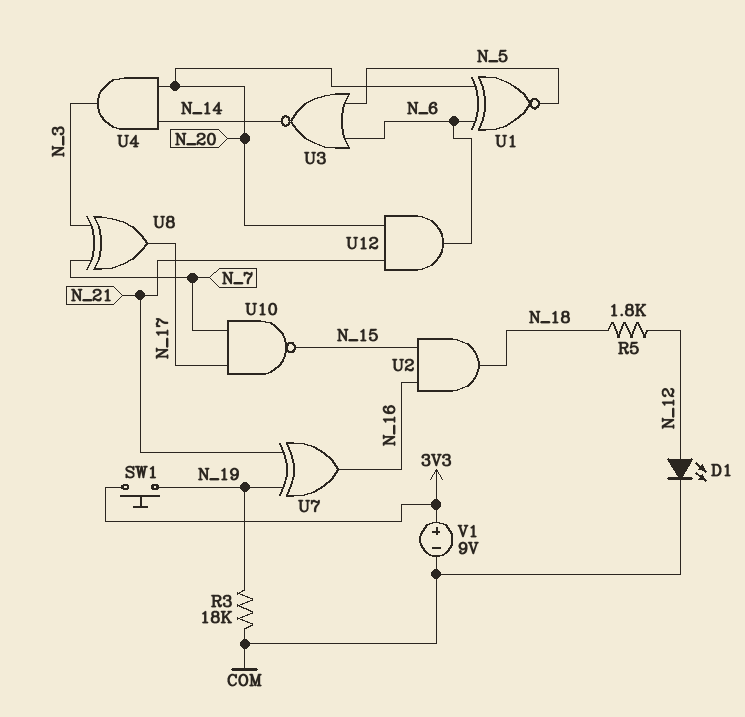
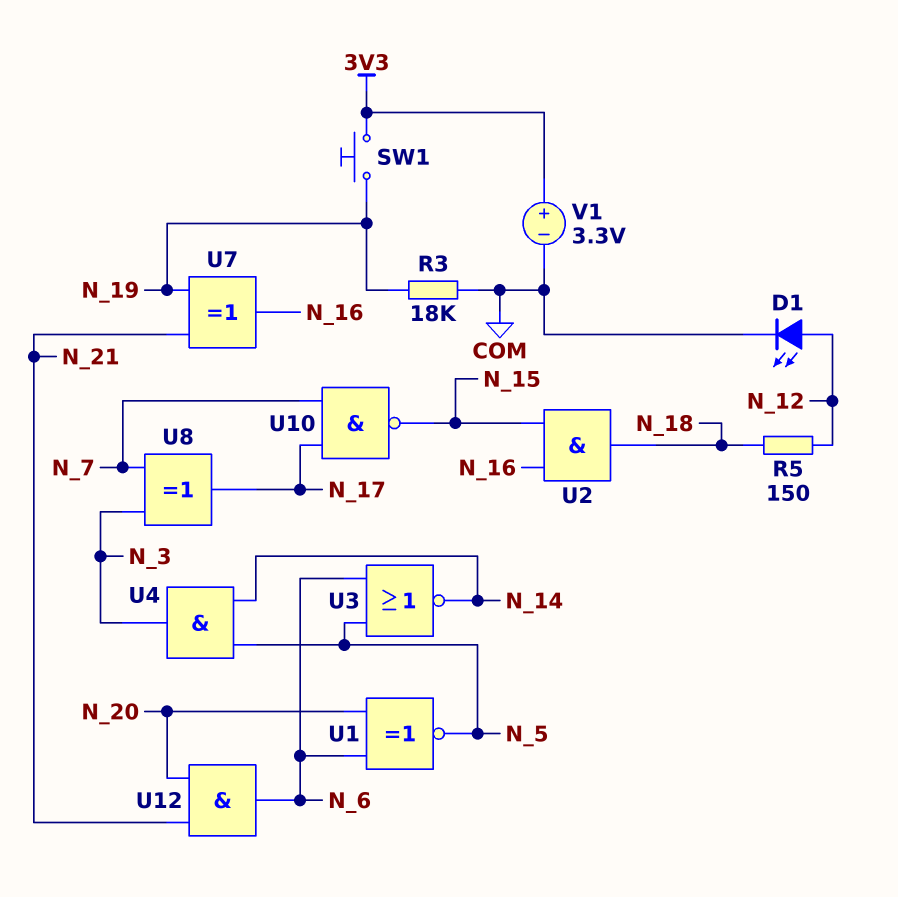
R5: 1.8k (N_12, N_18) -> 150 (N_12, N_18)
U4: AND (in N_14, in N_20, out N_3) -> AND (in N_5, in N_14, out N_3)
V1: 9V (plus 3V3, minus COM) -> 3.3V (plus 3V3, minus COM)

